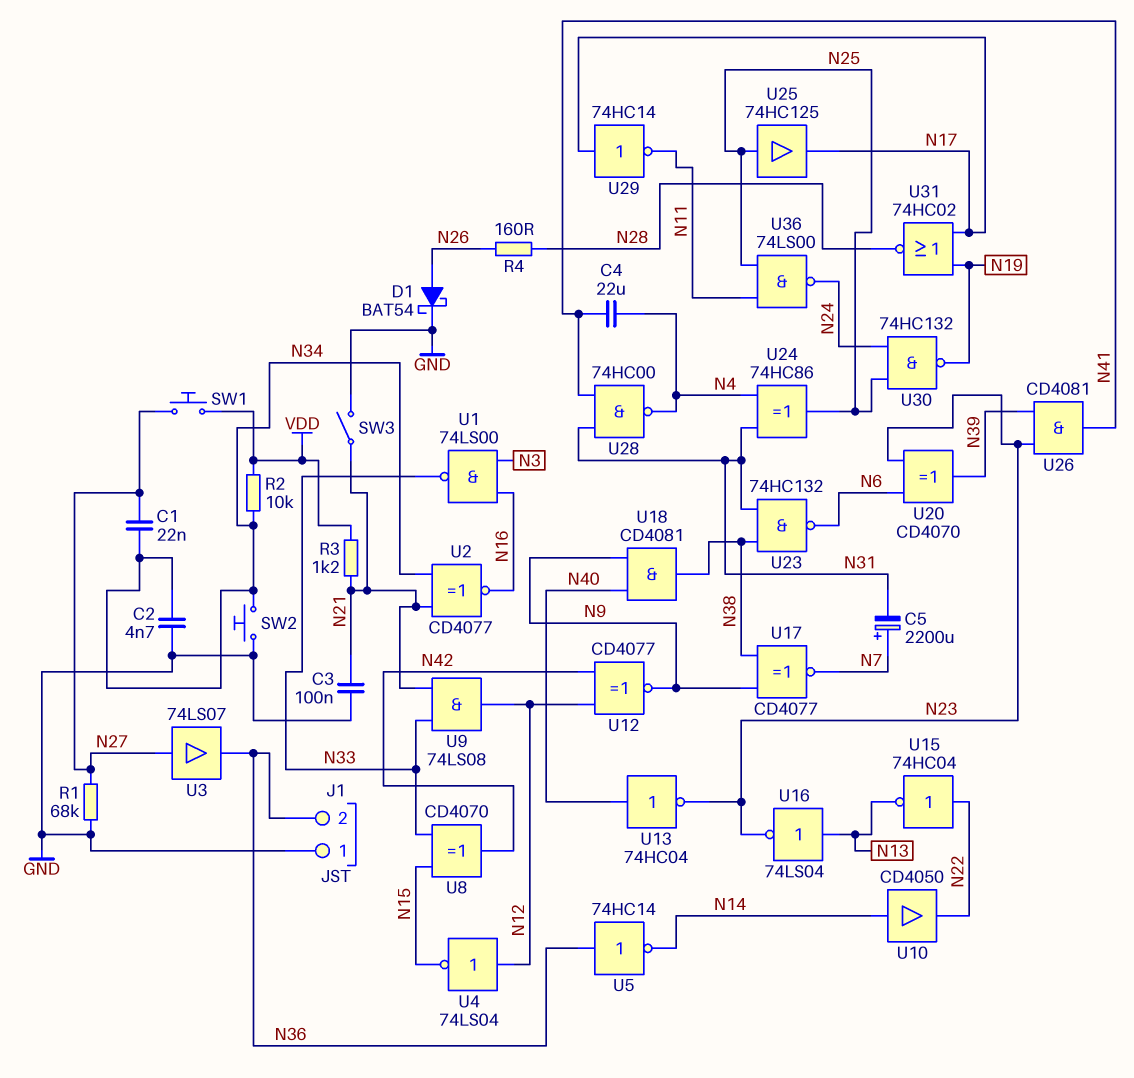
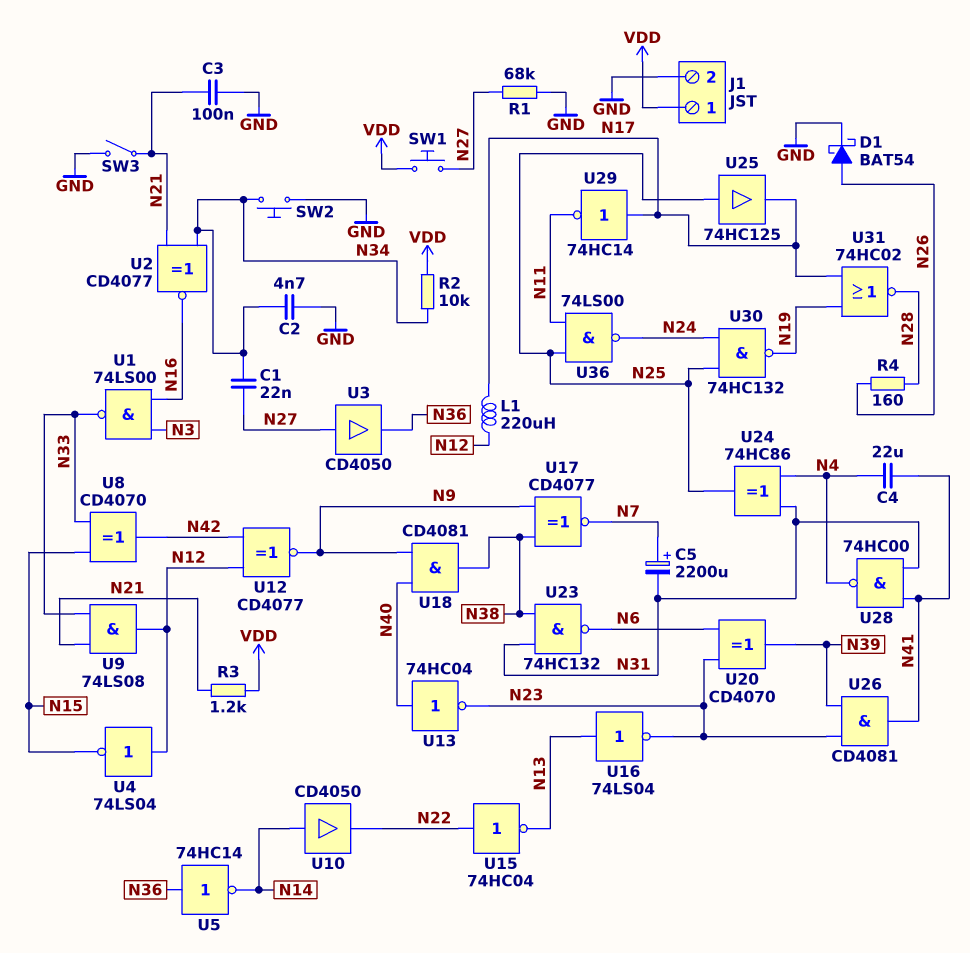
J1 pin 1: GND -> VDD
J1 pin 2: N36 -> GND
L1: none -> 220uH (N12, N17)
U3: buffer 74LS07 (in N27, out N36) -> buffer CD4050 (in N27, out N36)

